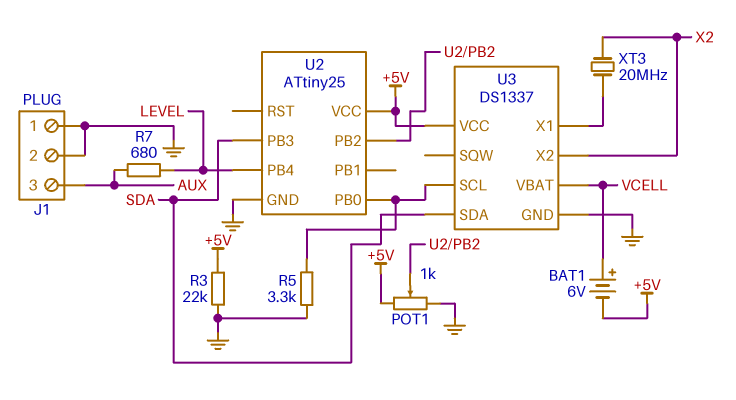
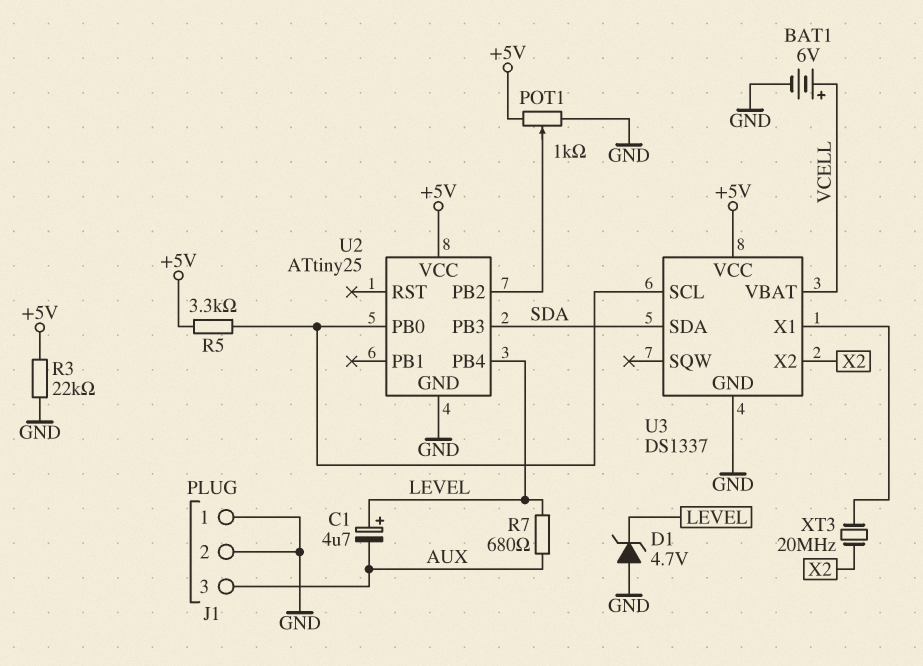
BAT1: 6V (plus VCELL, minus +5V) -> 6V (plus VCELL, minus GND)
C1: none -> 4.7uF (plus LEVEL, minus AUX)
D1: none -> zener 4.7V (A GND, K LEVEL)
R5: 3.3k (GND, U2/PB0) -> 3.3k (+5V, U2/PB0)

